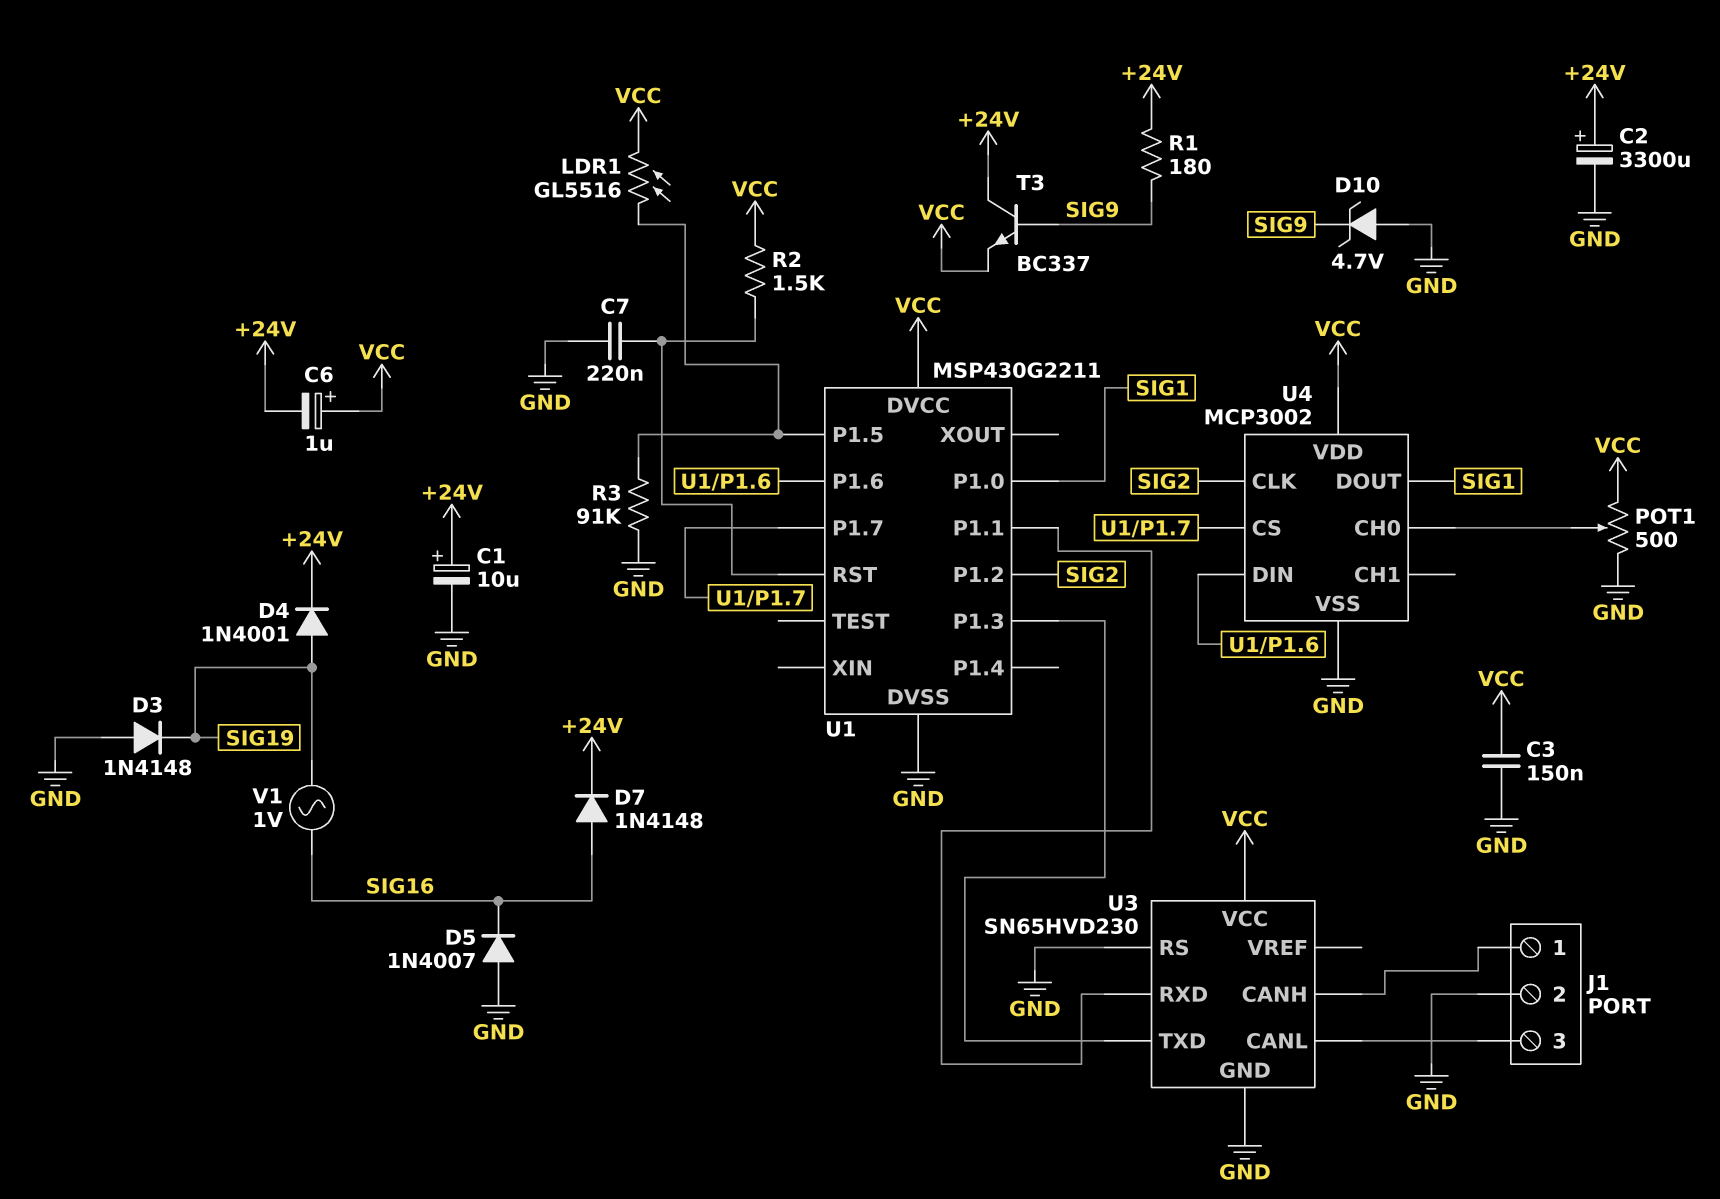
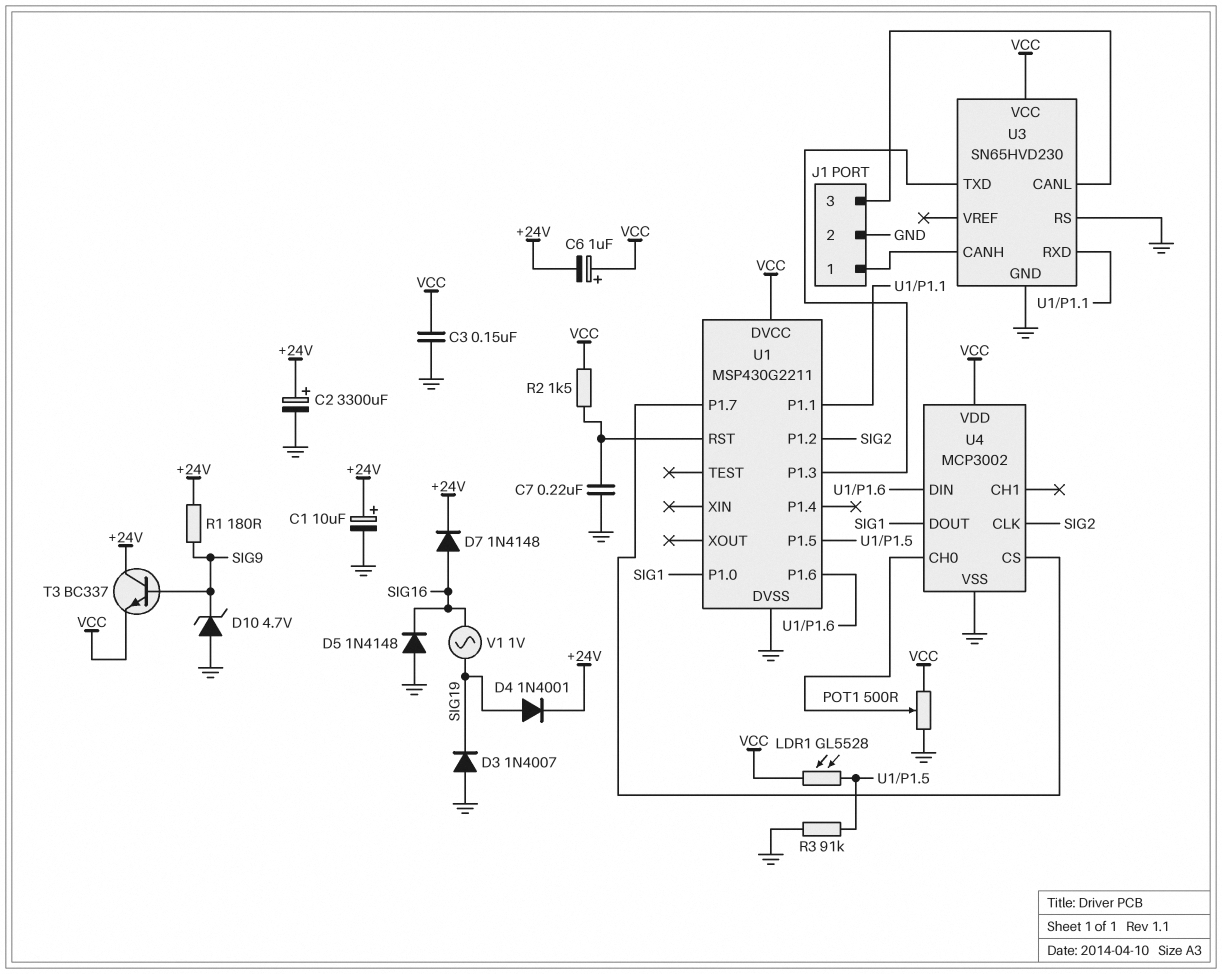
D3: diode 1N4148 (A GND, K SIG19) -> diode 1N4007 (A GND, K SIG19)
D5: diode 1N4007 (A GND, K SIG16) -> diode 1N4148 (A GND, K SIG16)
LDR1: GL5516 (U1/P1.5, VCC) -> GL5528 (U1/P1.5, VCC)

